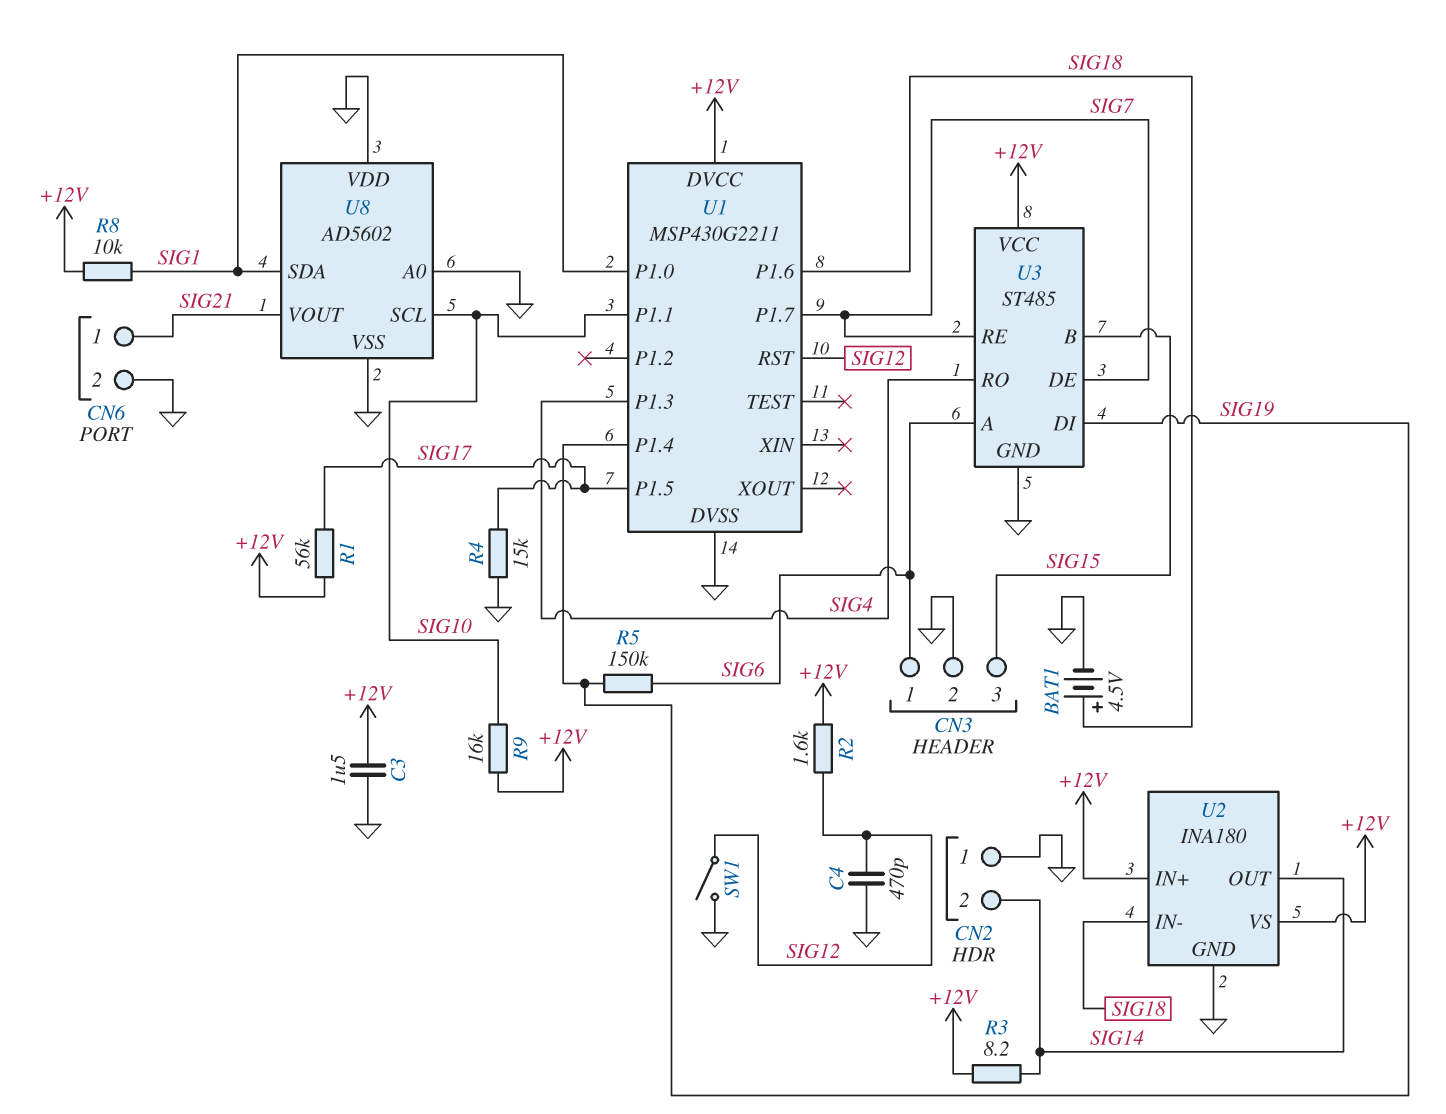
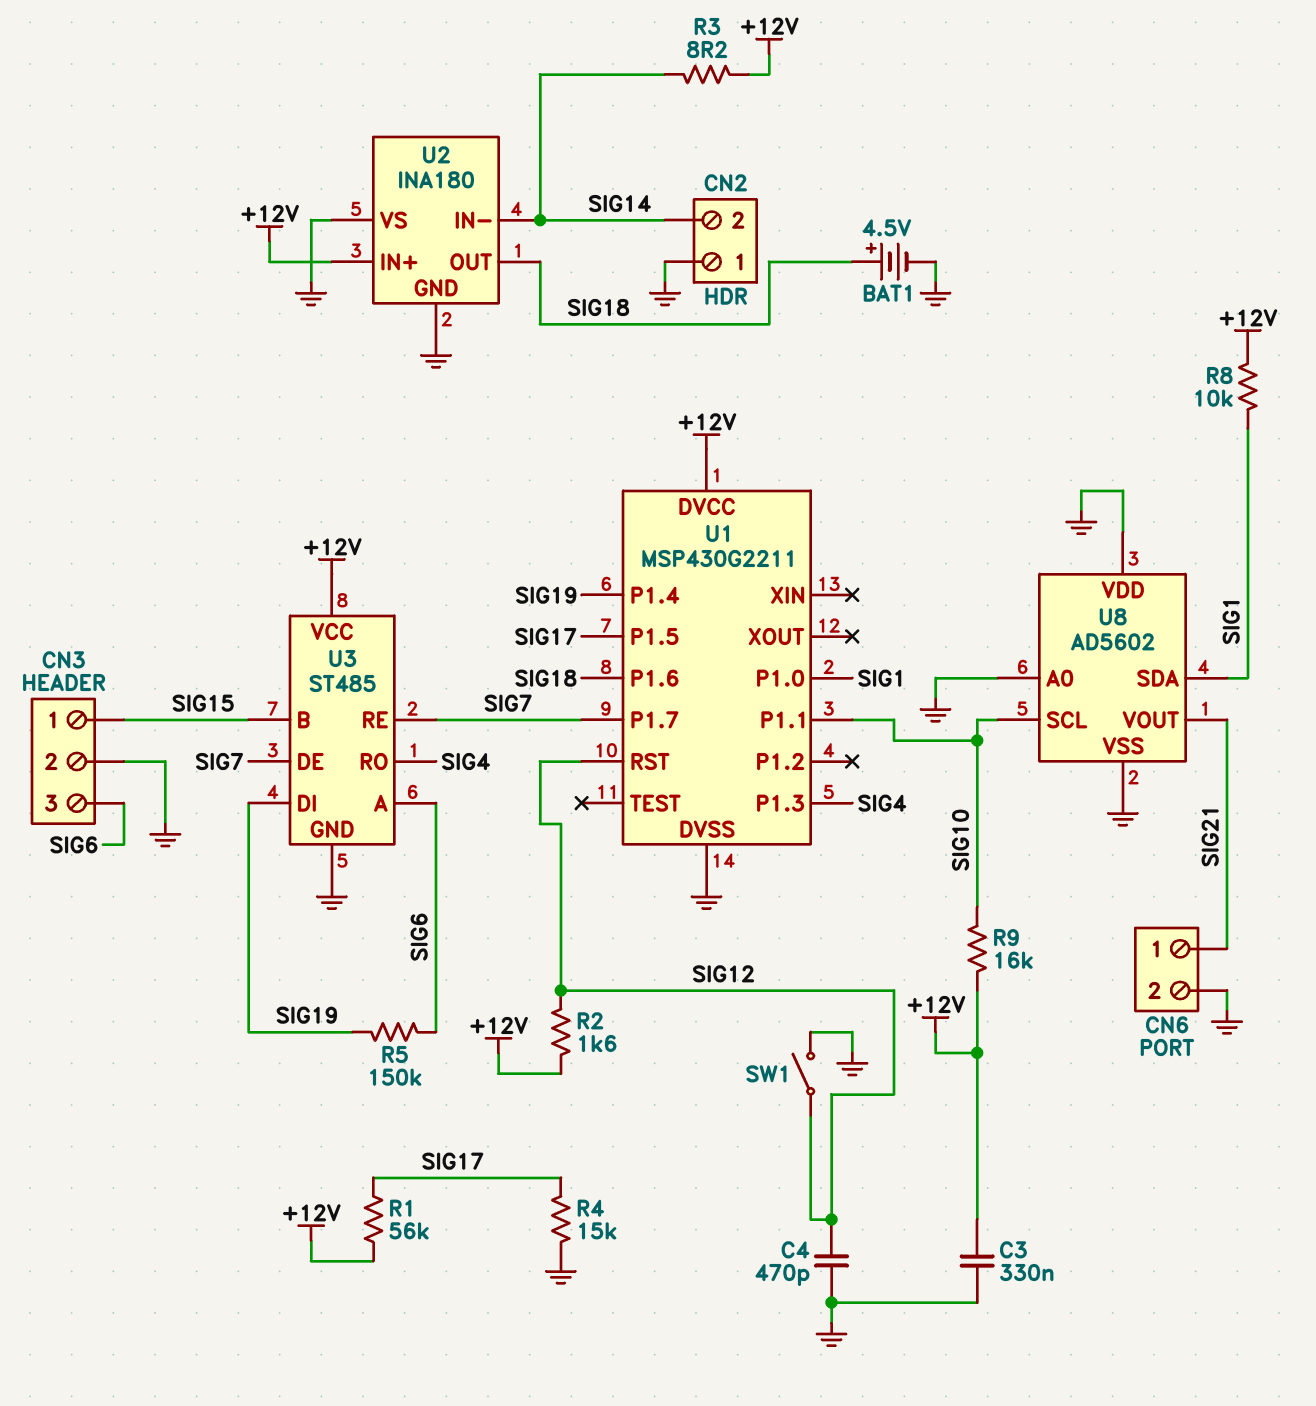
C3: 1.5uF (+12V, GND) -> 330nF (+12V, GND)
CN3 pin 1: SIG6 -> SIG15
CN3 pin 3: SIG15 -> SIG6
U2 pin IN-: SIG18 -> SIG14
U2 pin OUT: SIG14 -> SIG18
U2 pin VS: +12V -> GND

